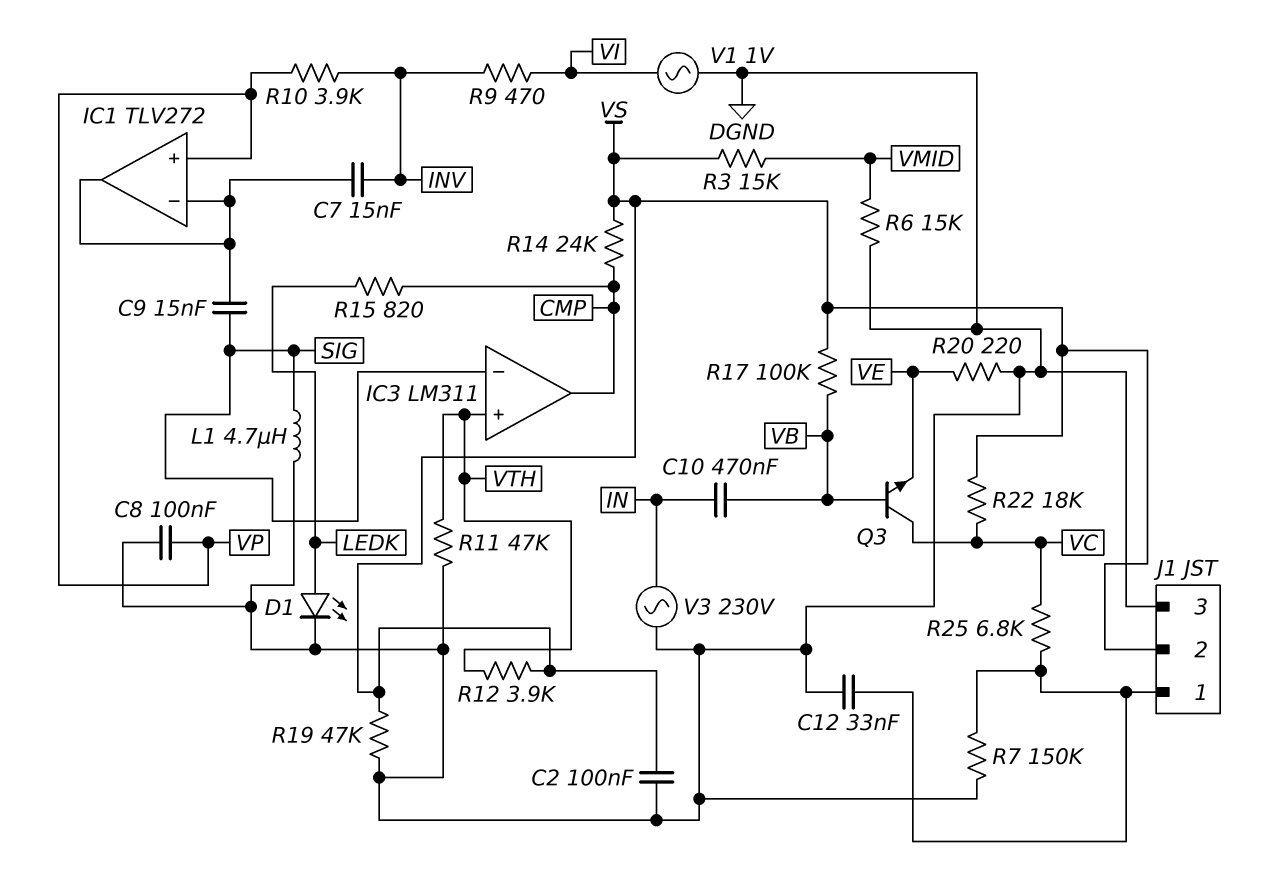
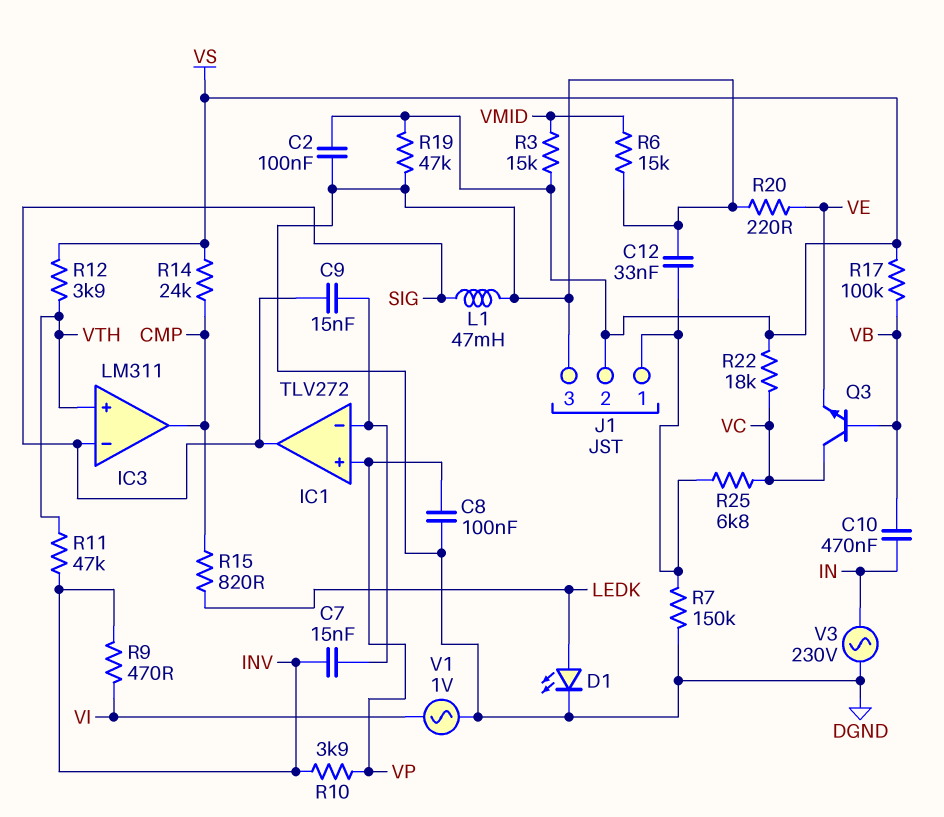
IC1 pin out: IC1/in- -> SIG
L1: 4.7uH (DGND, SIG) -> 47mH (DGND, SIG)
R11: 47k (DGND, VTH) -> 47k (INV, VTH)

